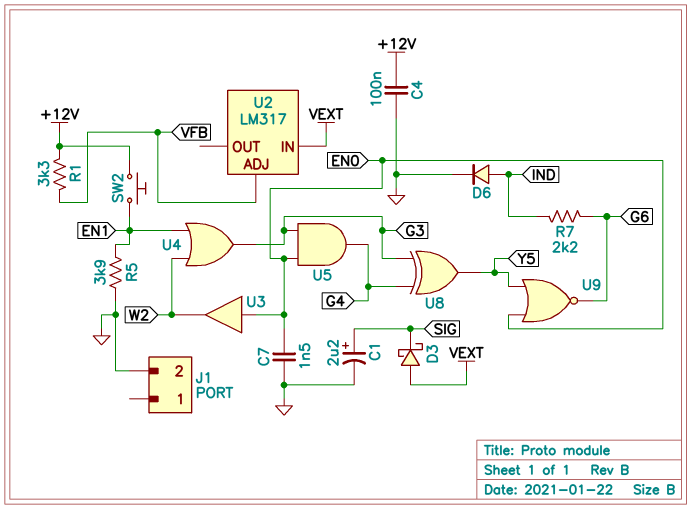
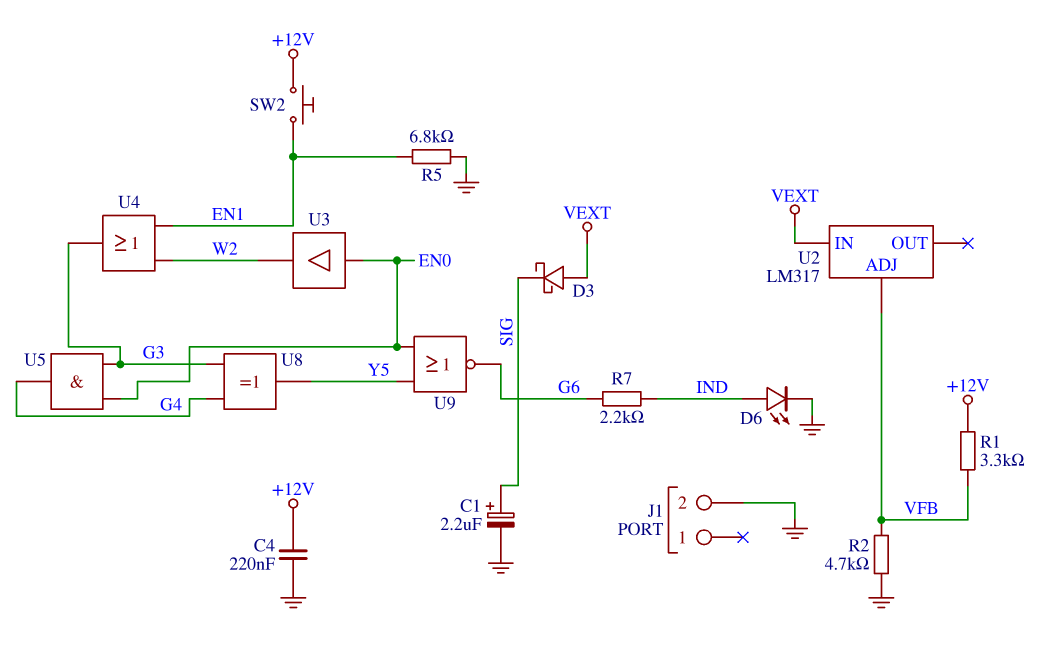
C4: 100nF (+12V, GND) -> 220nF (+12V, GND)
C7: 1.5nF (EN0, GND) -> none
D6: diode (A IND, K GND) -> LED (A IND, K GND)
R2: none -> 4.7k (GND, VFB)
R5: 3.9k (EN1, GND) -> 6.8k (EN1, GND)

